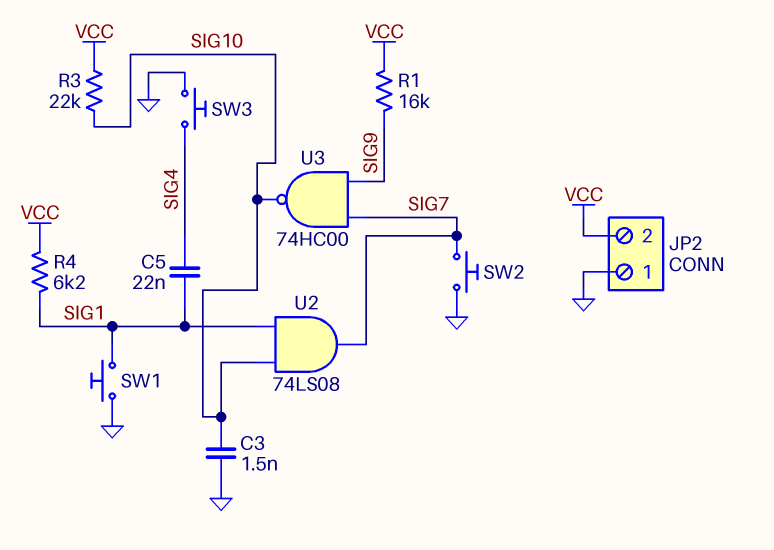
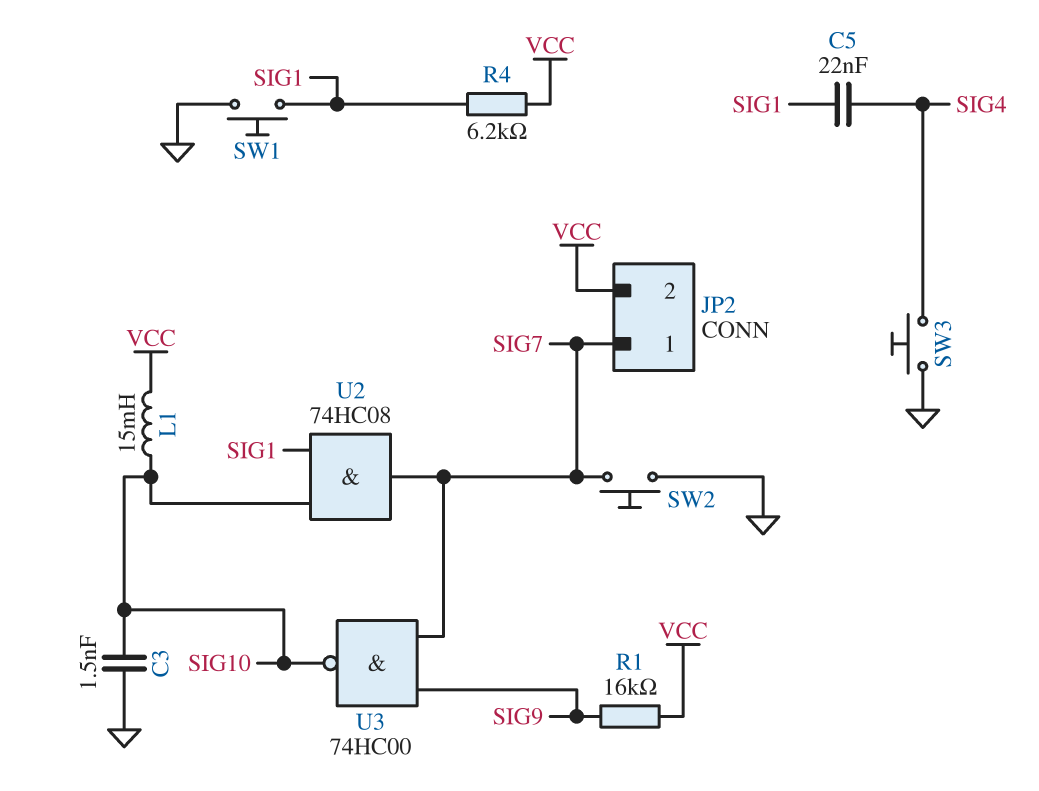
JP2 pin 1: GND -> SIG7
L1: none -> 15mH (SIG10, VCC)
R3: 22k (SIG10, VCC) -> none
U2: AND 74LS08 (in SIG1, in SIG10, out SIG7) -> AND 74HC08 (in SIG1, in SIG10, out SIG7)

